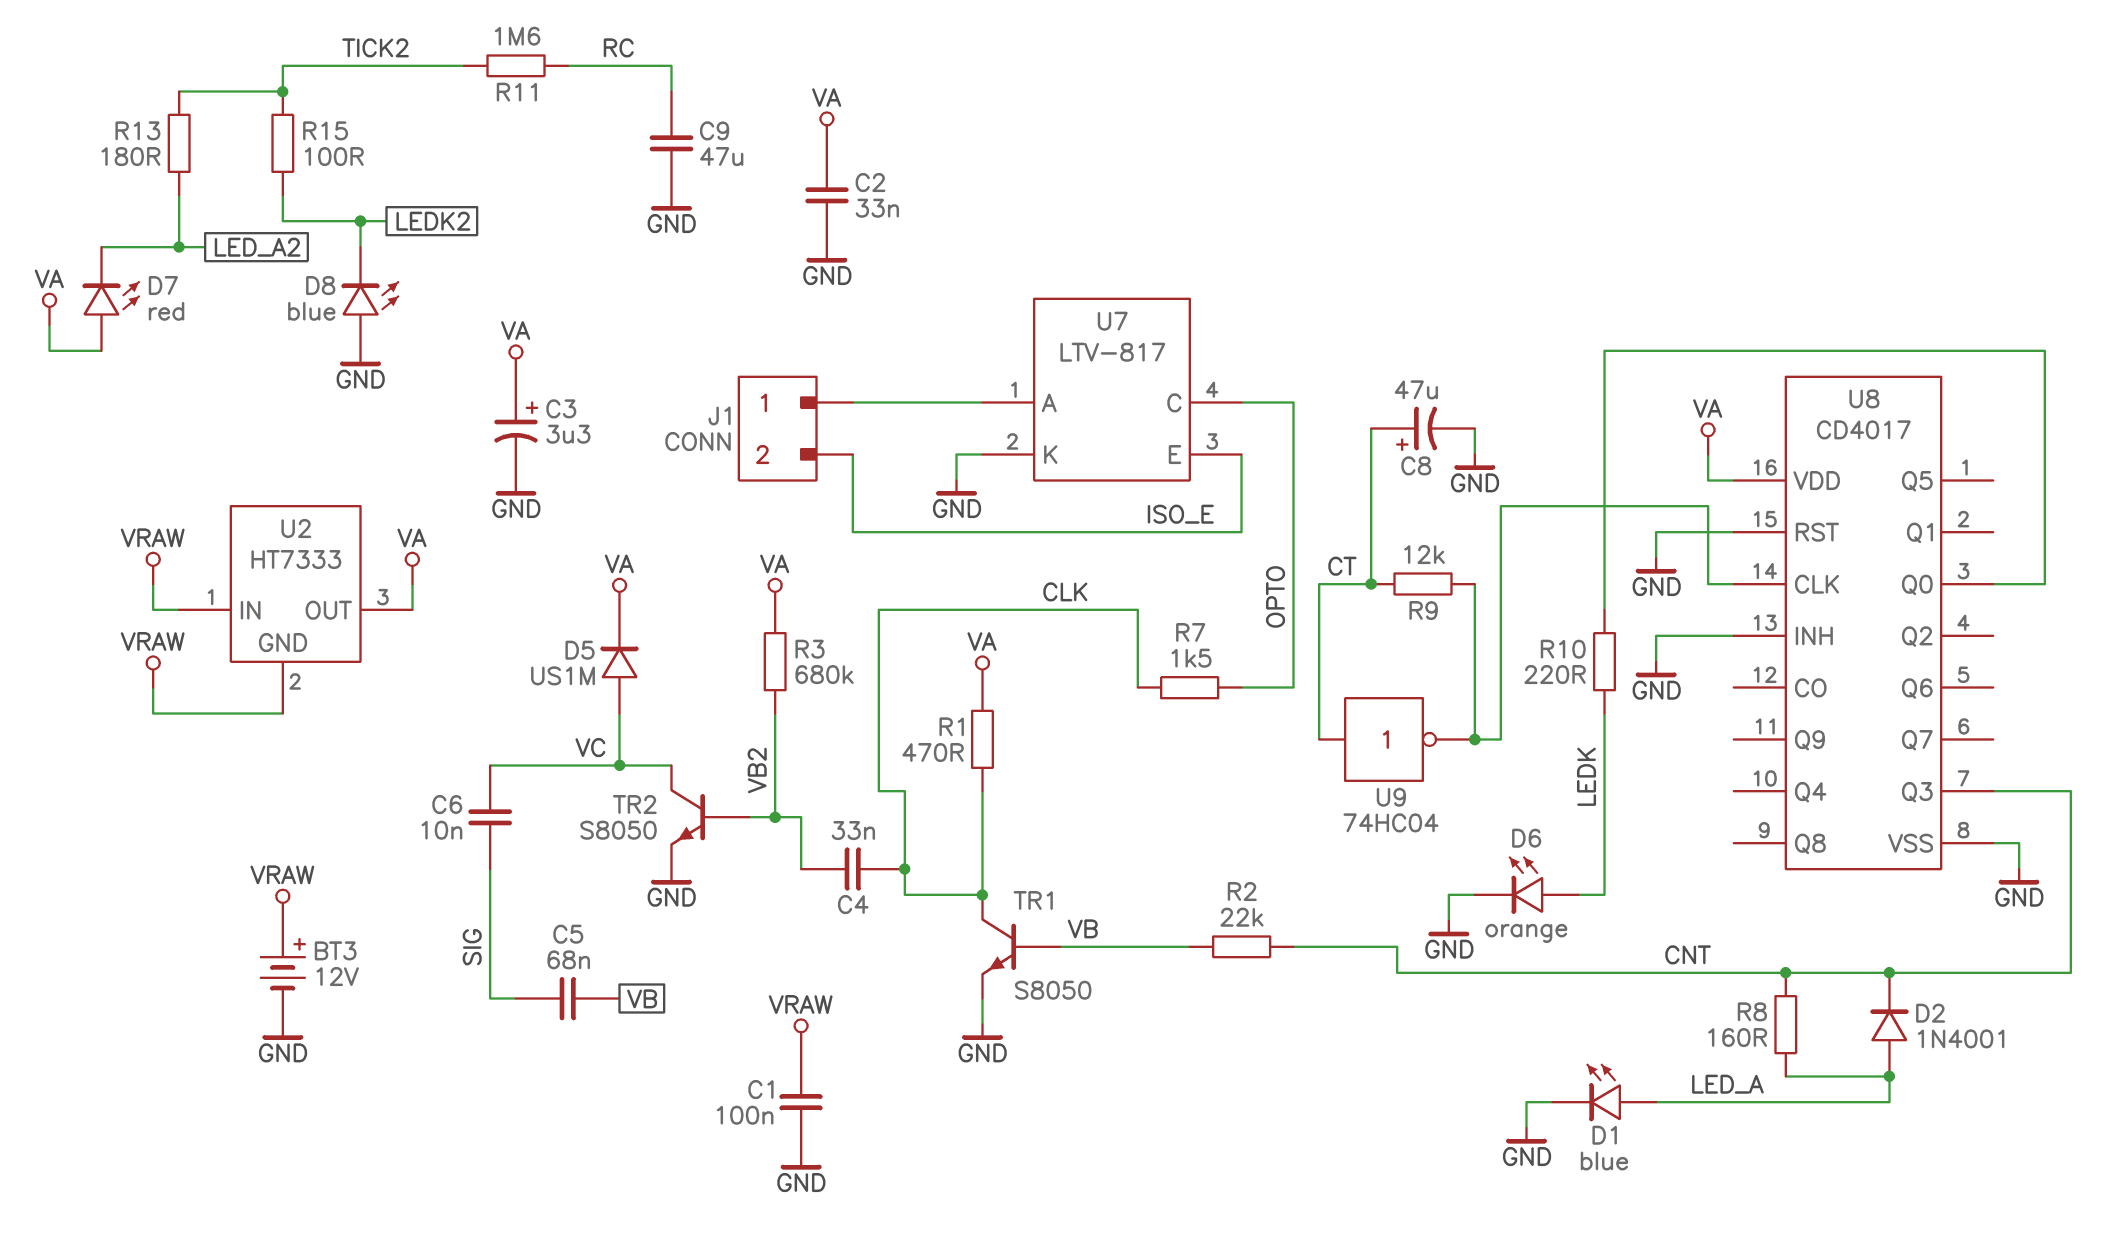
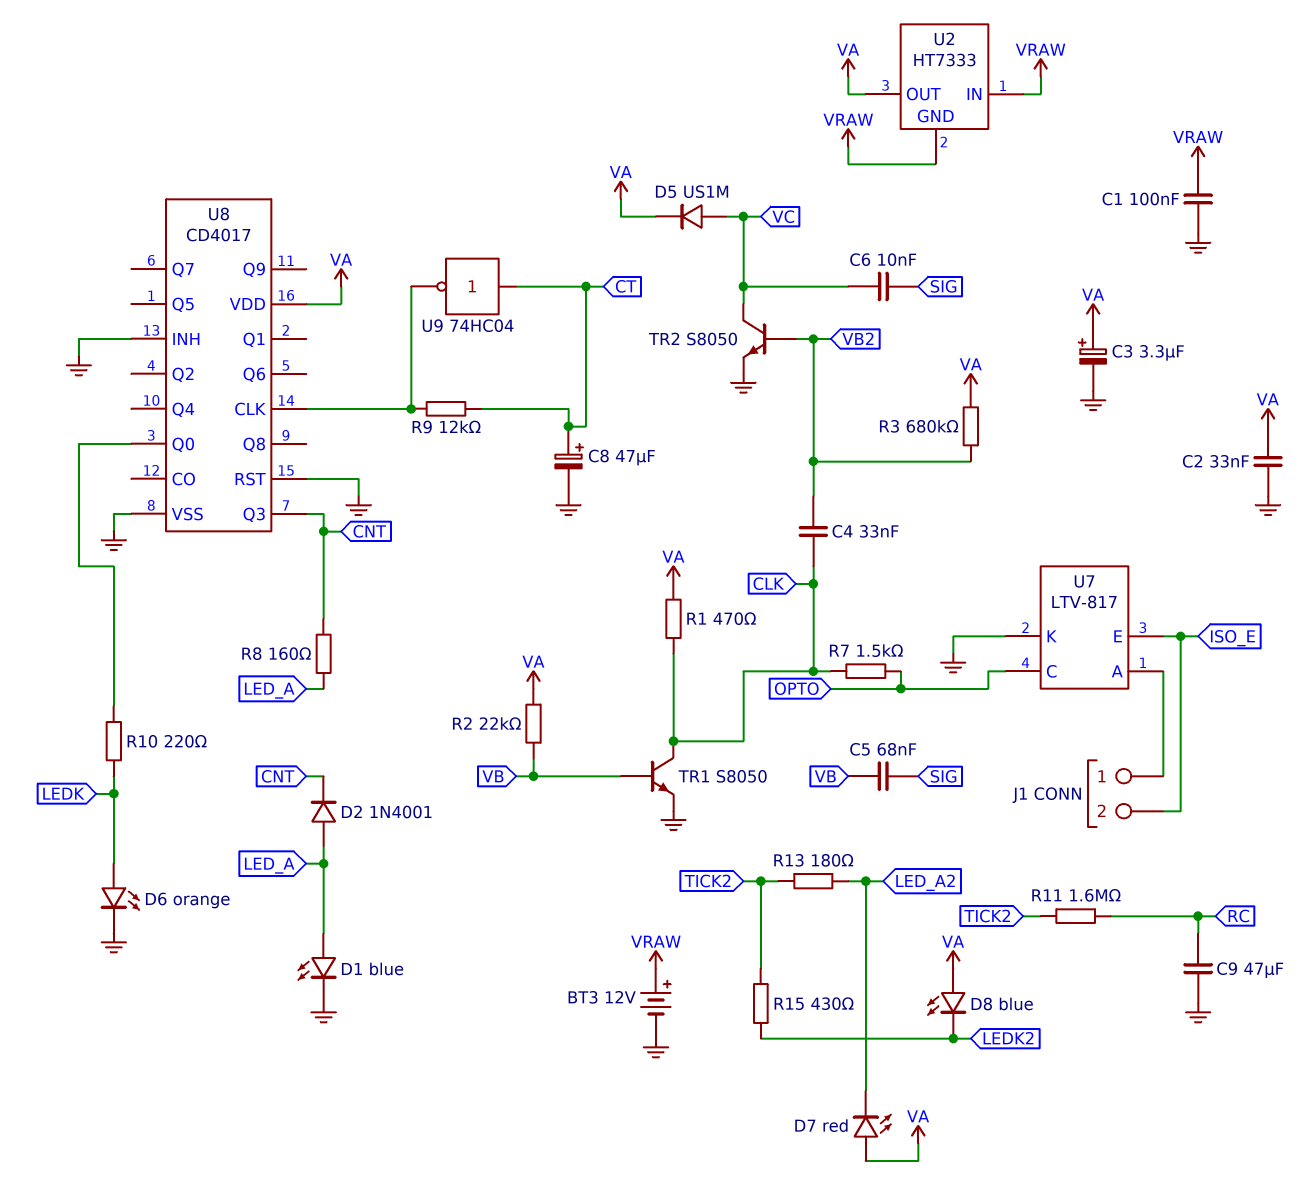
D8: LED blue (A GND, K LEDK2) -> LED blue (A VA, K LEDK2)
R2: 22k (CNT, VB) -> 22k (VA, VB)
R15: 100 (LEDK2, TICK2) -> 430 (LEDK2, TICK2)

